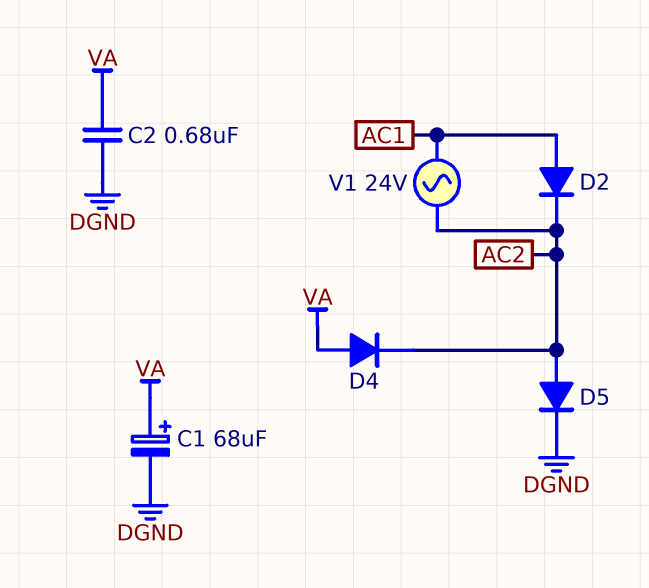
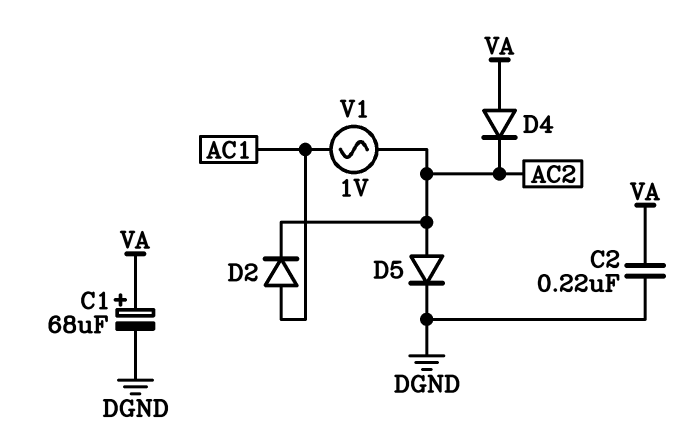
C2: 680nF (DGND, VA) -> 220nF (DGND, VA)
V1: AC 24V (AC1, AC2) -> AC 1V (AC1, AC2)

